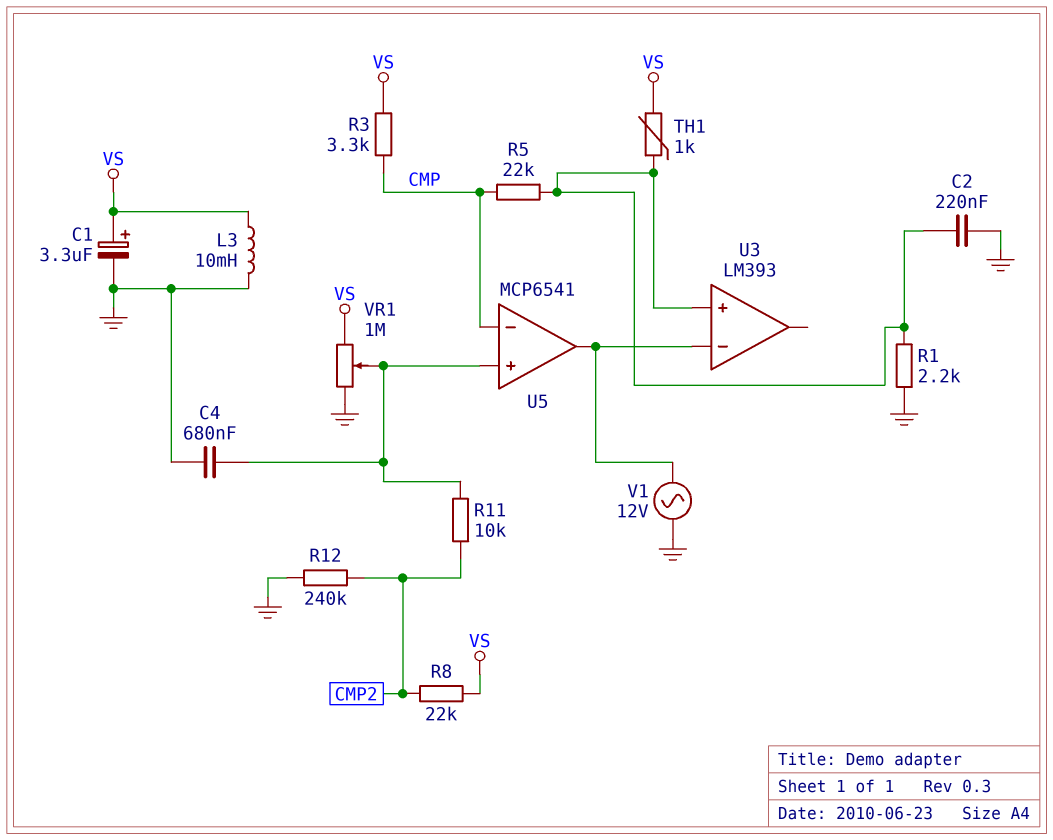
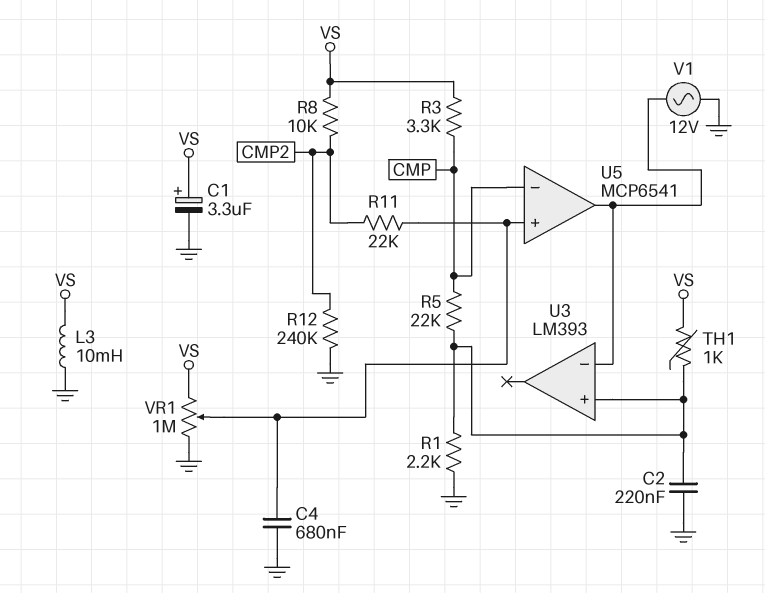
R8: 22k (CMP2, VS) -> 10k (CMP2, VS)
R11: 10k (CMP2, U5/in+) -> 22k (CMP2, U5/in+)

